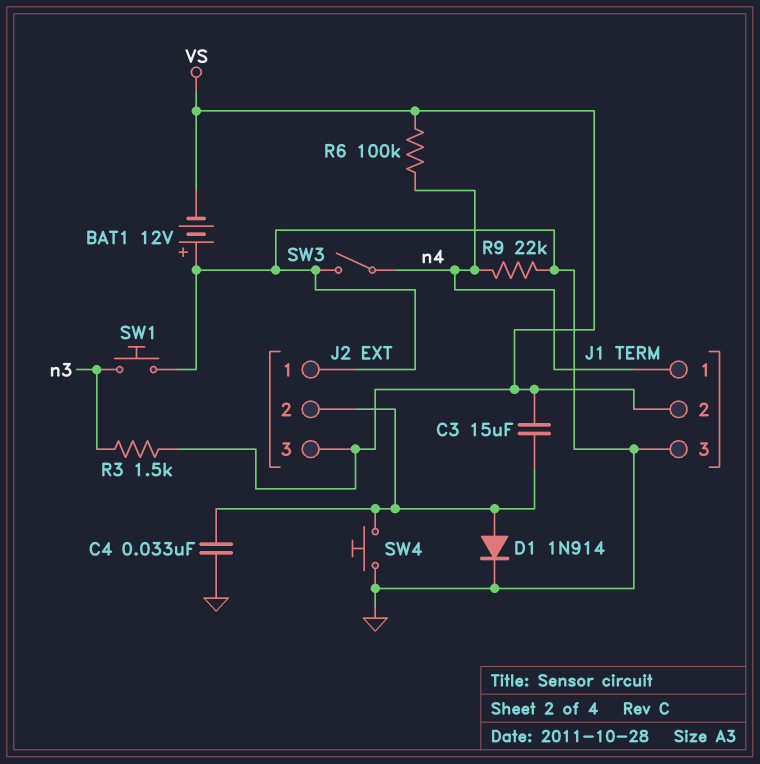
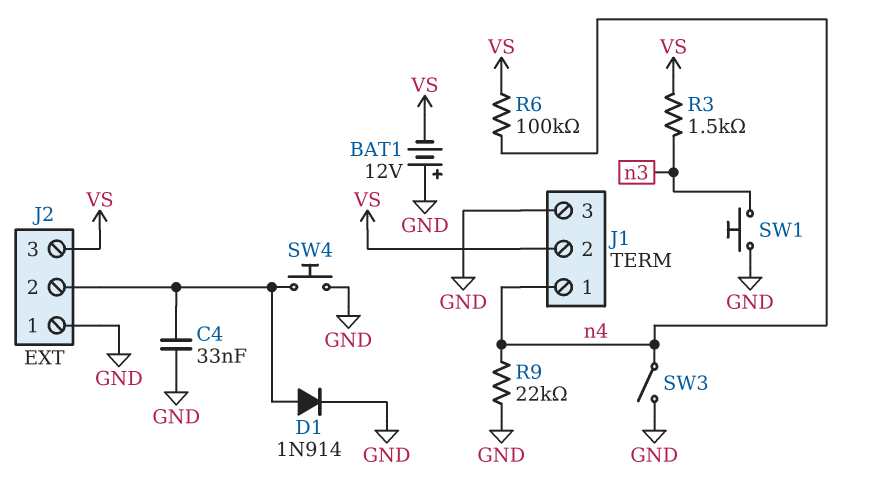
C3: 15uF (J2/2, VS) -> none

